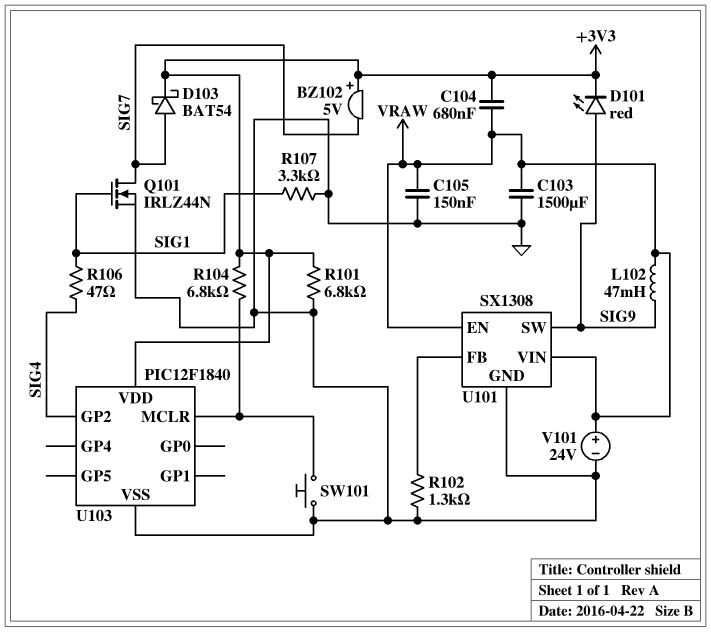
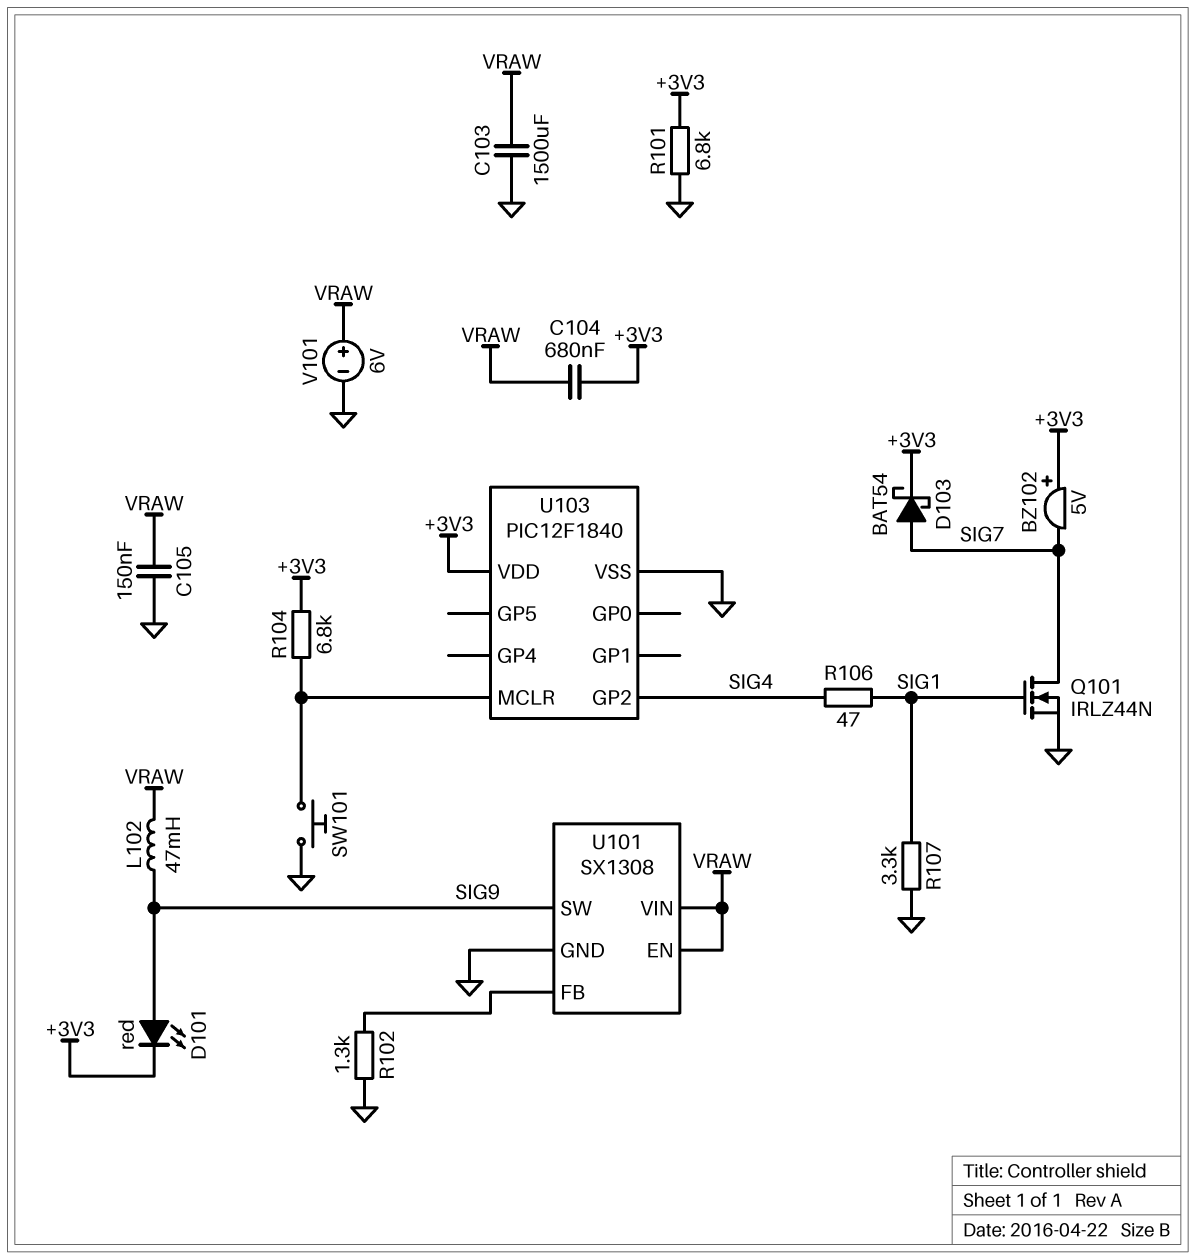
V101: 24V (plus VRAW, minus GND) -> 6V (plus VRAW, minus GND)

